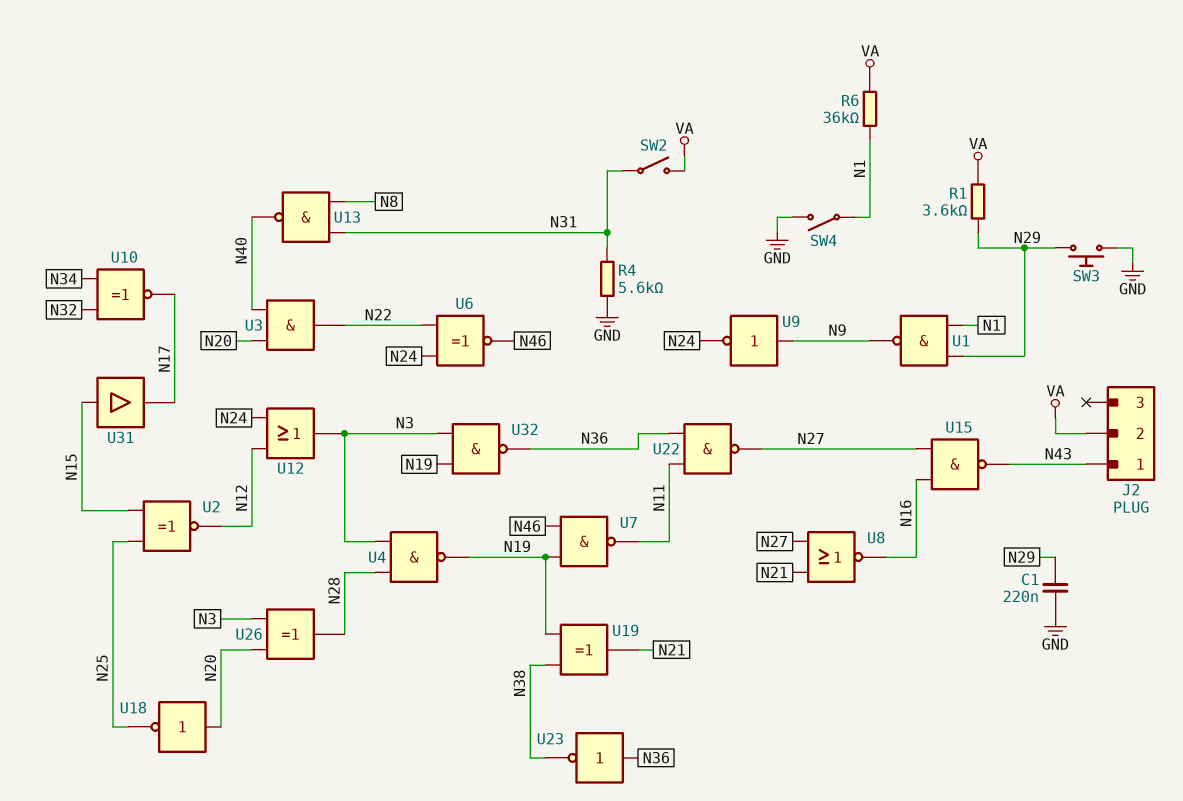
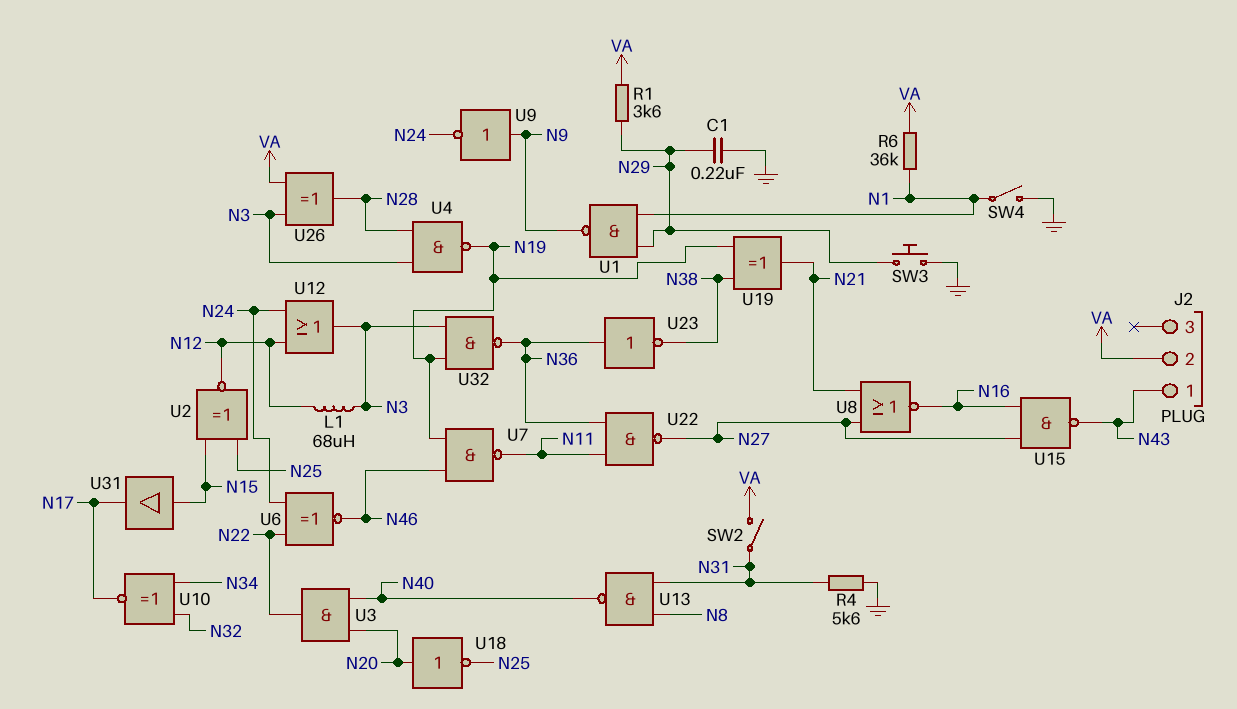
L1: none -> 68uH (N3, N12)
U26: XOR (in N3, in N20, out N28) -> XOR (in N3, in VA, out N28)

